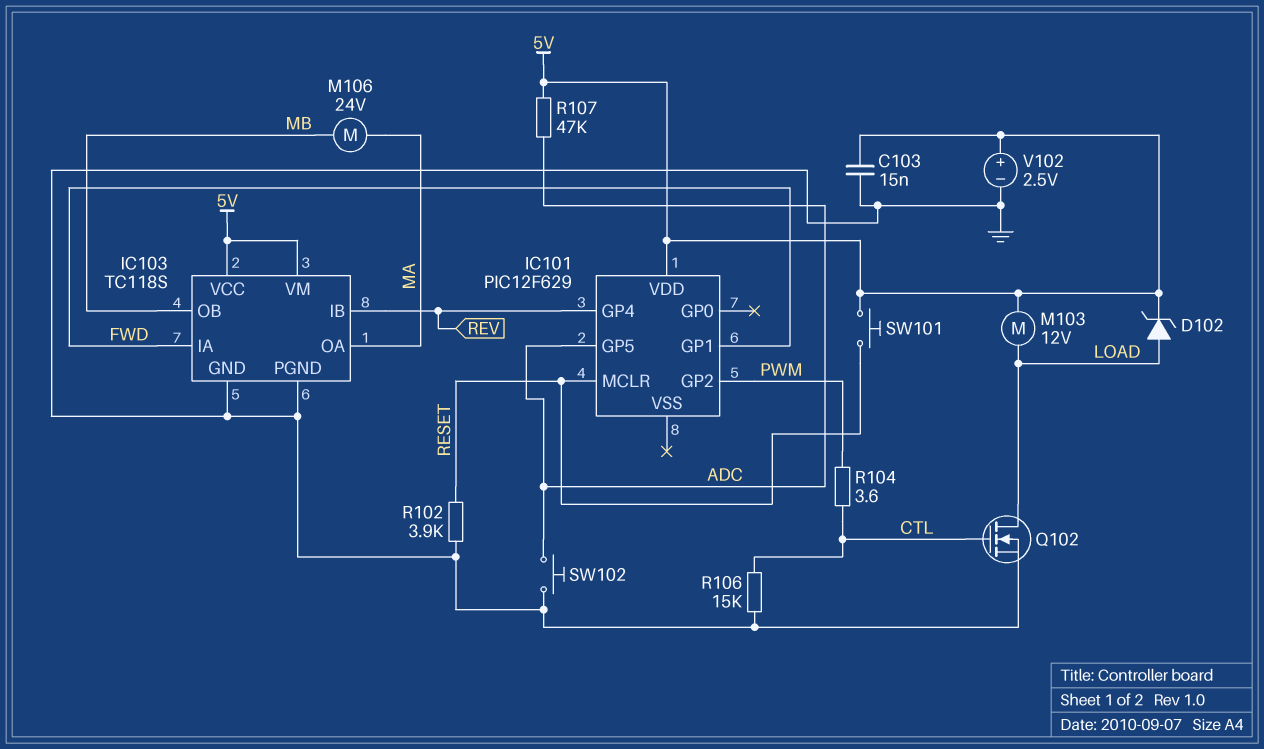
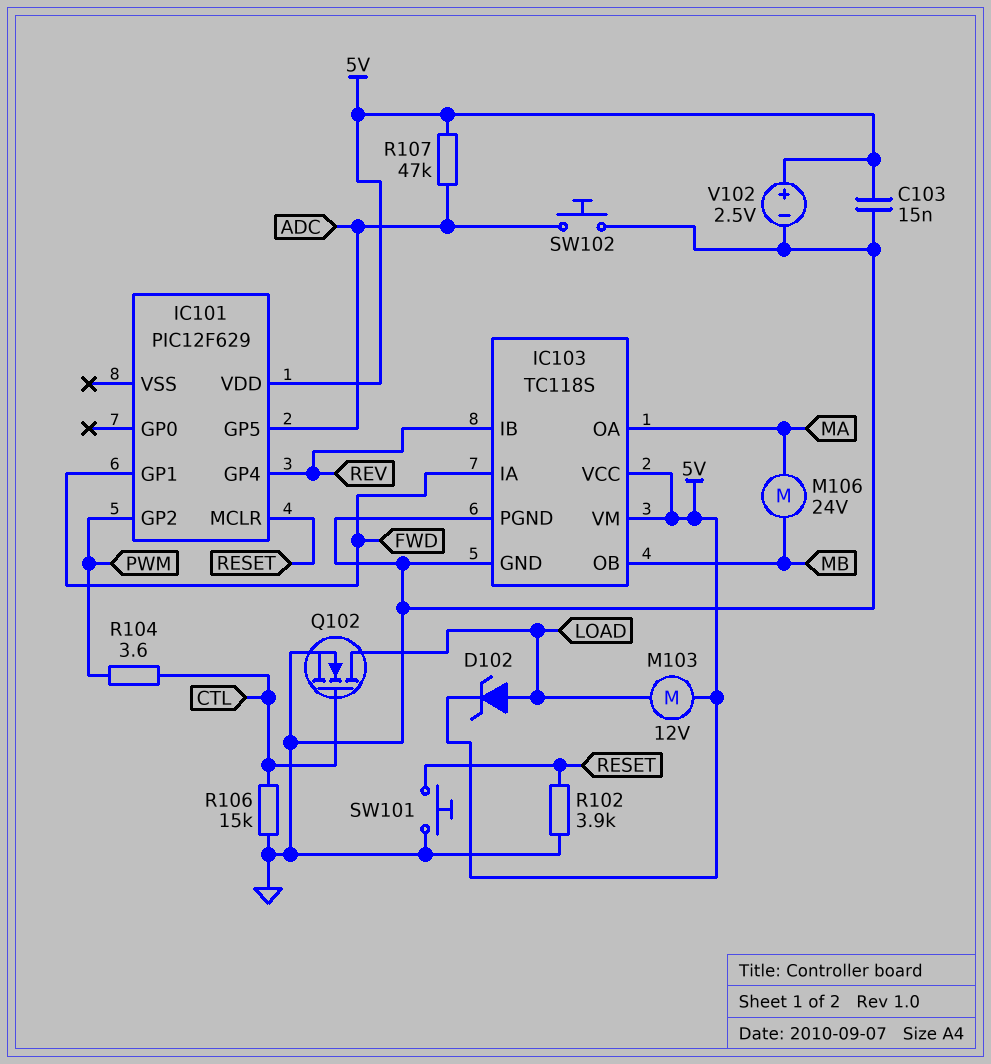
SW101: button (5V, RESET) -> button (GND, RESET)

